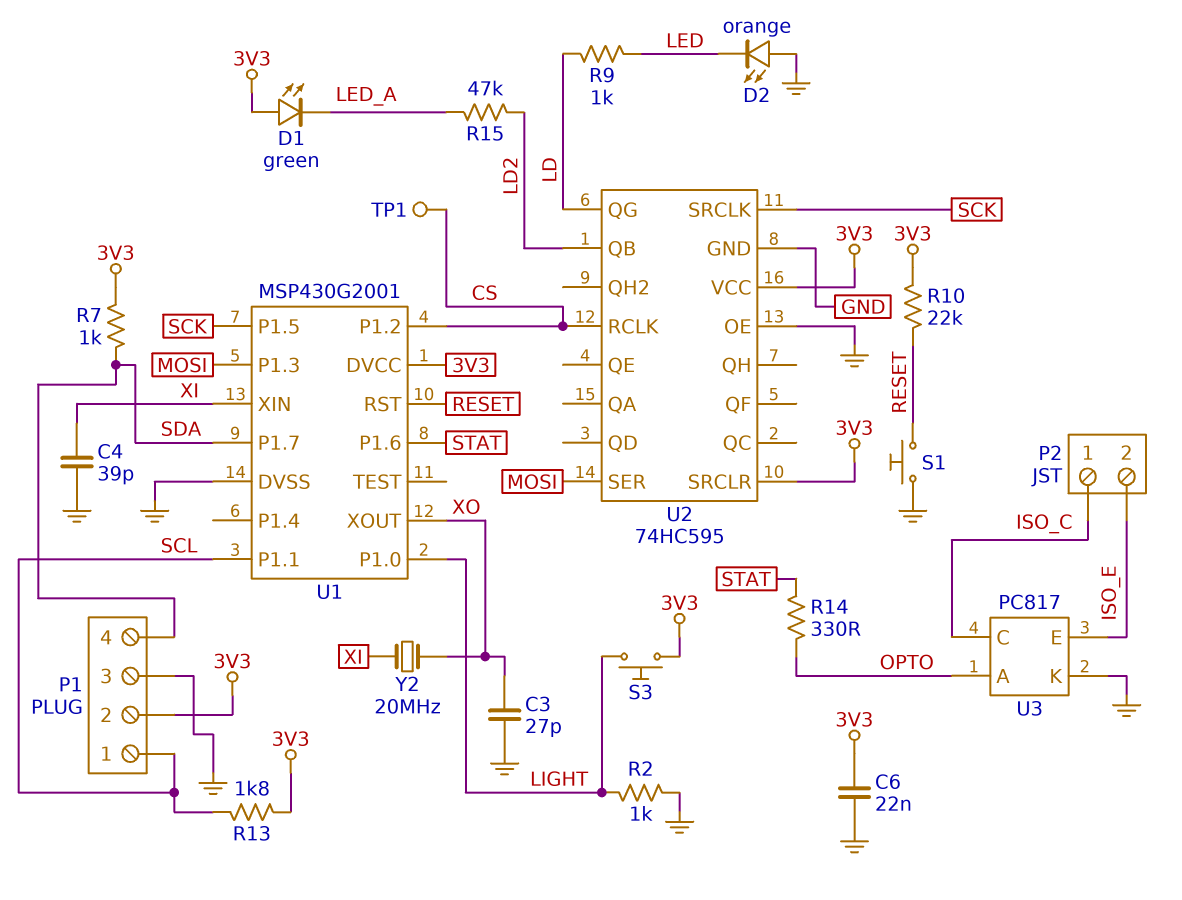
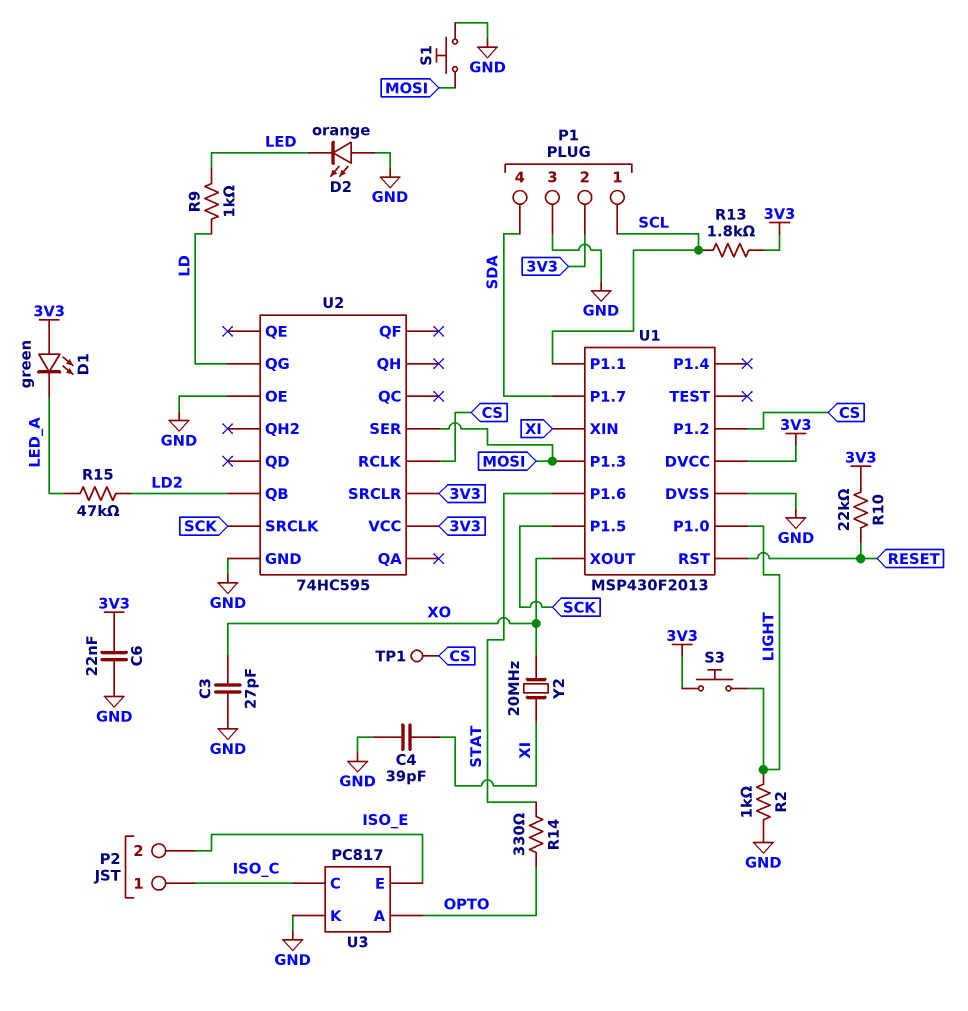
R7: 1k (3V3, SDA) -> none
S1: button (GND, RESET) -> button (GND, MOSI)
U1: MSP430G2001 -> MSP430F2013

